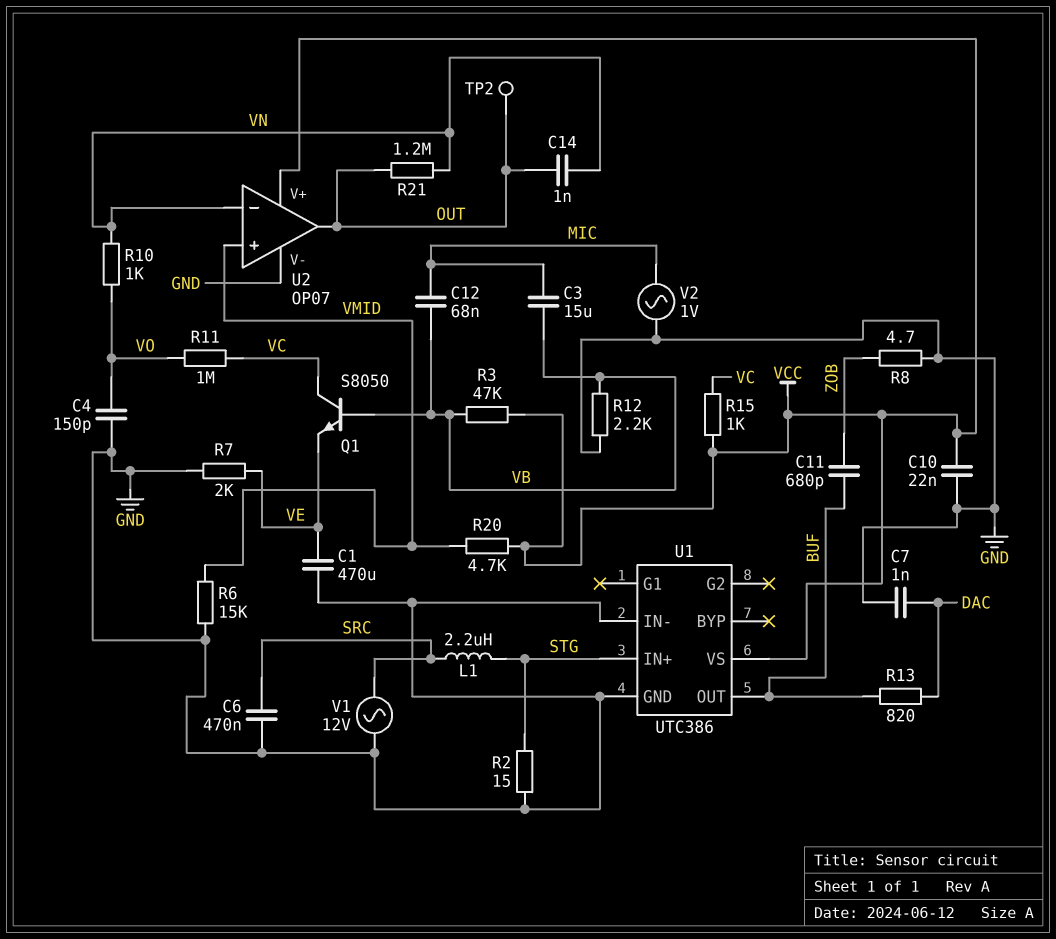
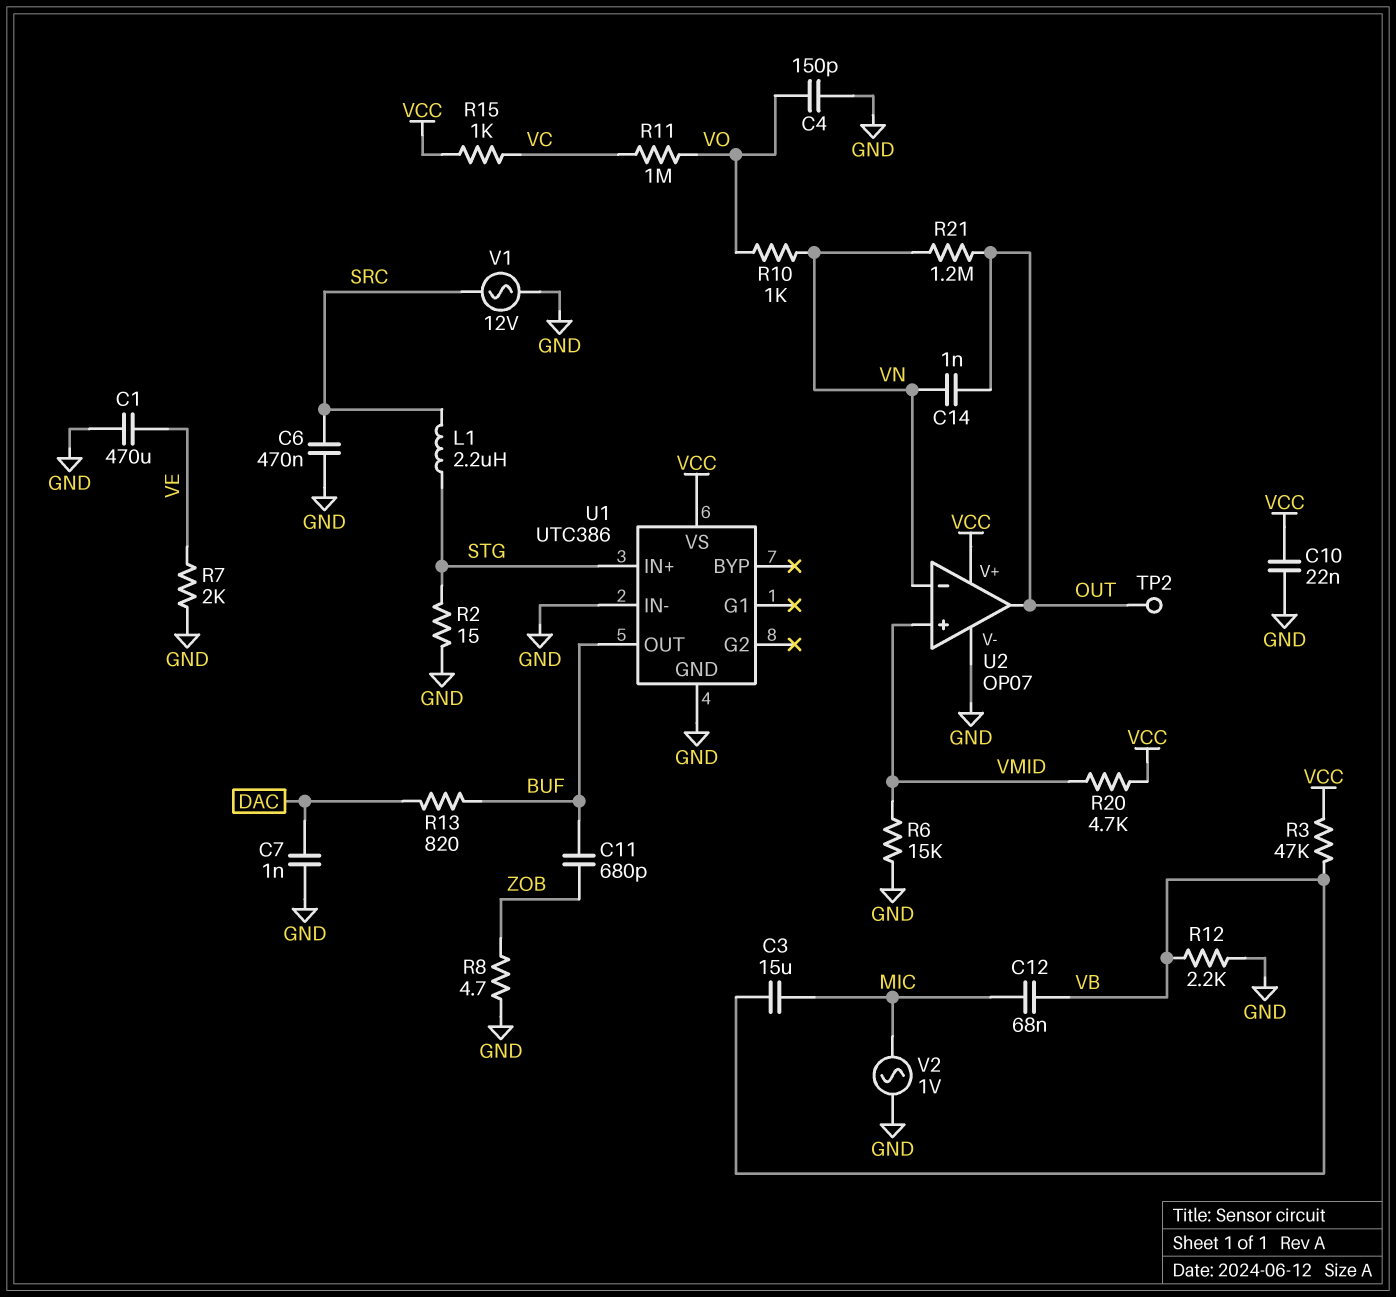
Q1: NPN S8050 (B VB, C VC, E VE) -> none

